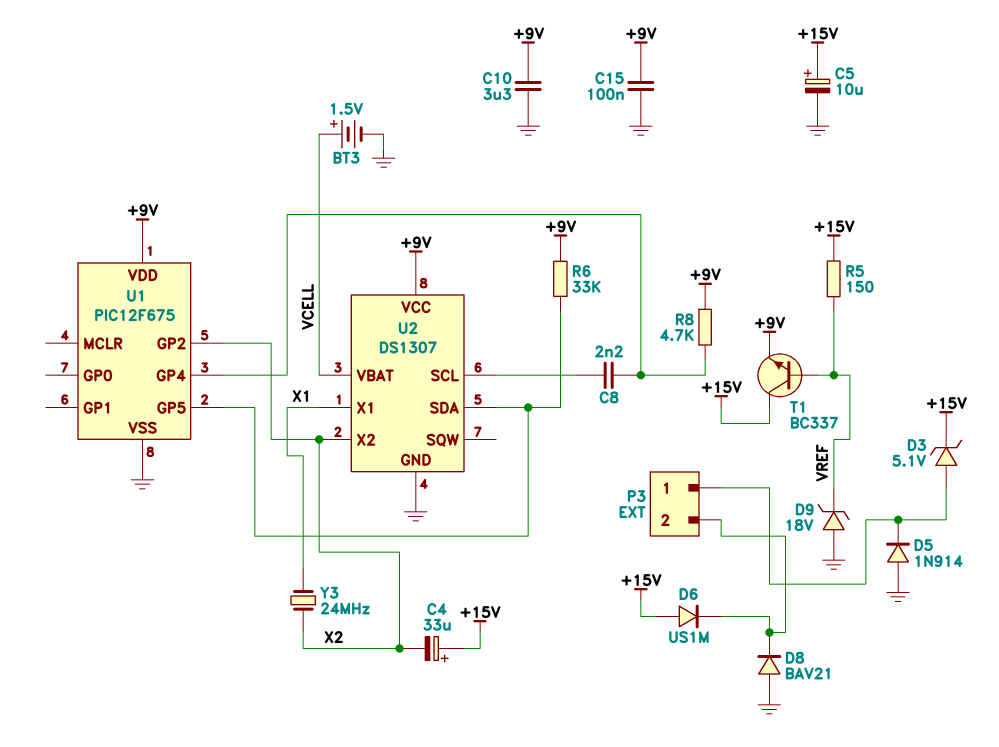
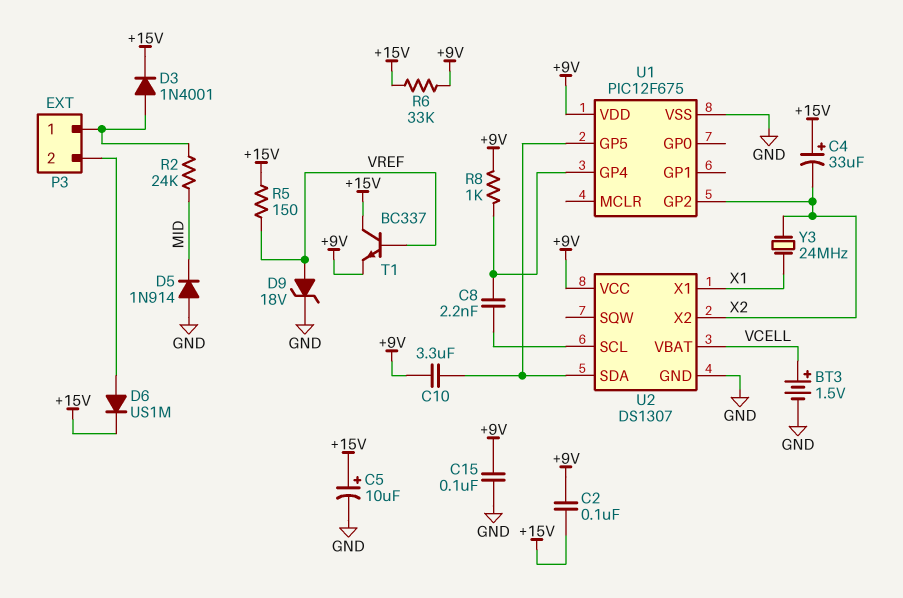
C2: none -> 100nF (+9V, +15V)
C10: 3.3uF (+9V, GND) -> 3.3uF (+9V, U1/GP5)
D3: zener 5.1V (A P3/1, K +15V) -> diode 1N4001 (A P3/1, K +15V)
D5: diode 1N914 (A GND, K P3/1) -> diode 1N914 (A GND, K MID)
D6: diode US1M (A +15V, K P3/2) -> diode US1M (A P3/2, K +15V)
D8: diode BAV21 (A GND, K P3/2) -> none
D9: zener 18V (A GND, K VREF) -> zener 18V (A VREF, K GND)
R2: none -> 24k (MID, P3/1)
R6: 33k (+9V, U1/GP5) -> 33k (+9V, +15V)
R8: 4.7k (+9V, U1/GP4) -> 1k (+9V, U1/GP4)

